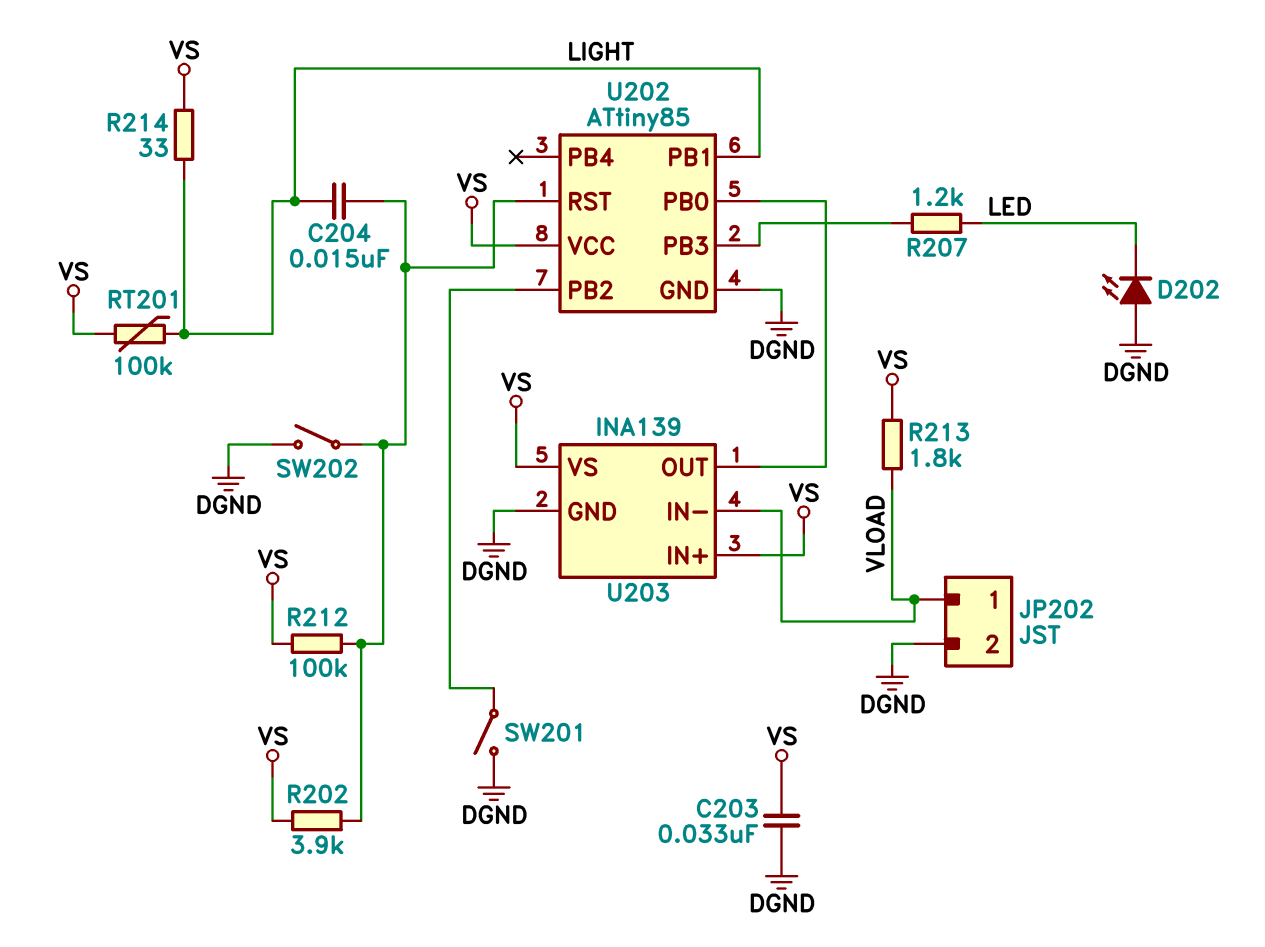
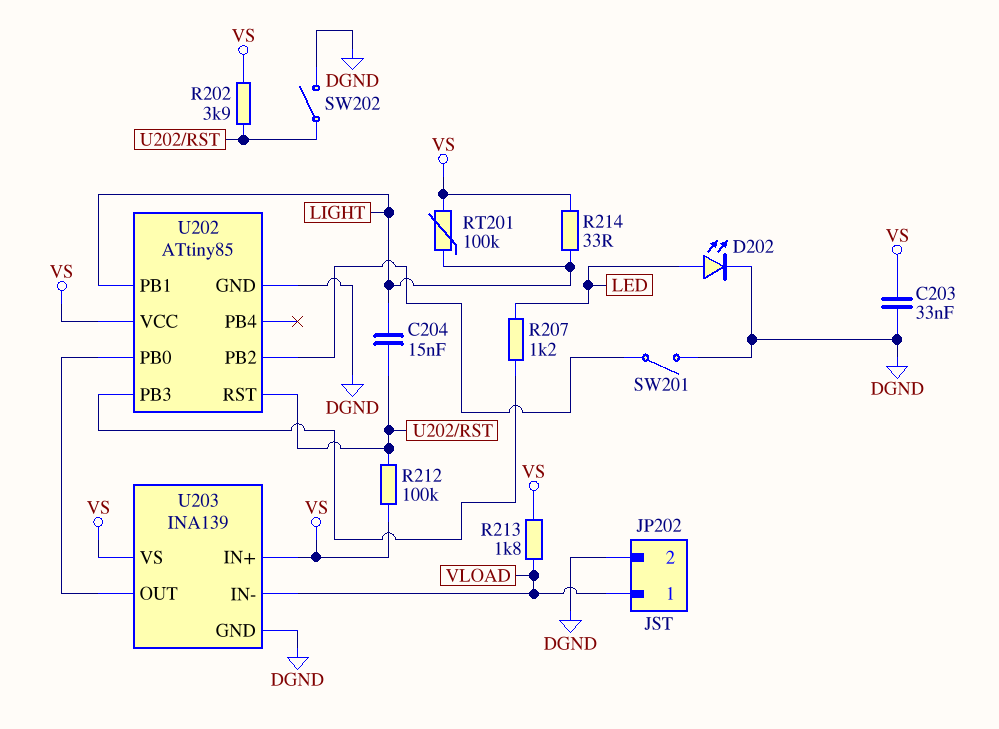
D202: LED (A DGND, K LED) -> LED (A LED, K DGND)

